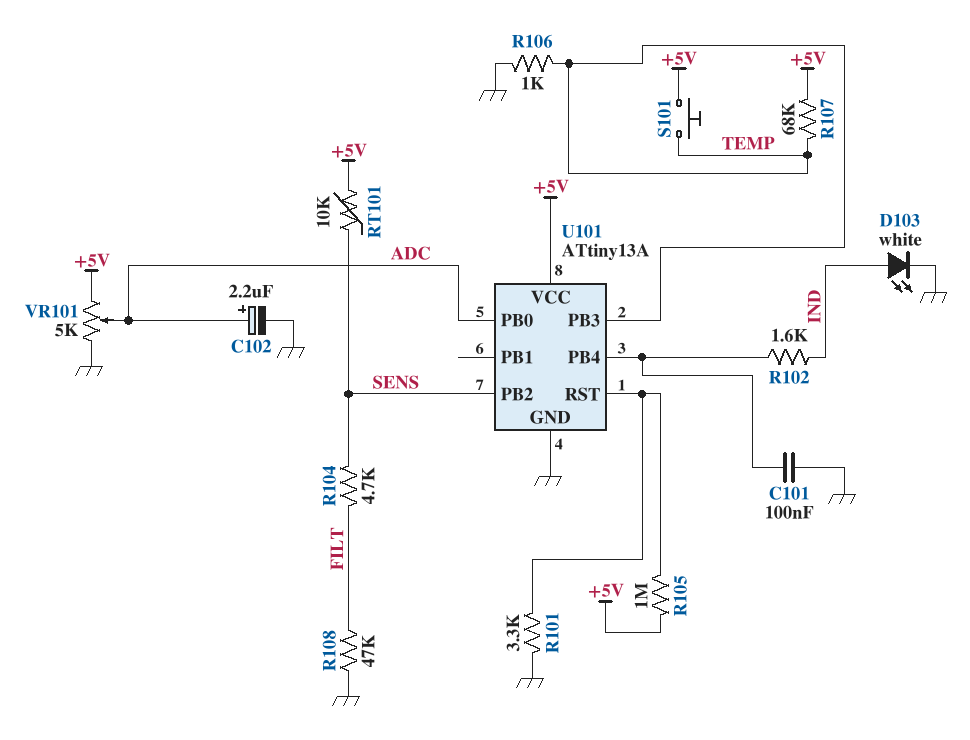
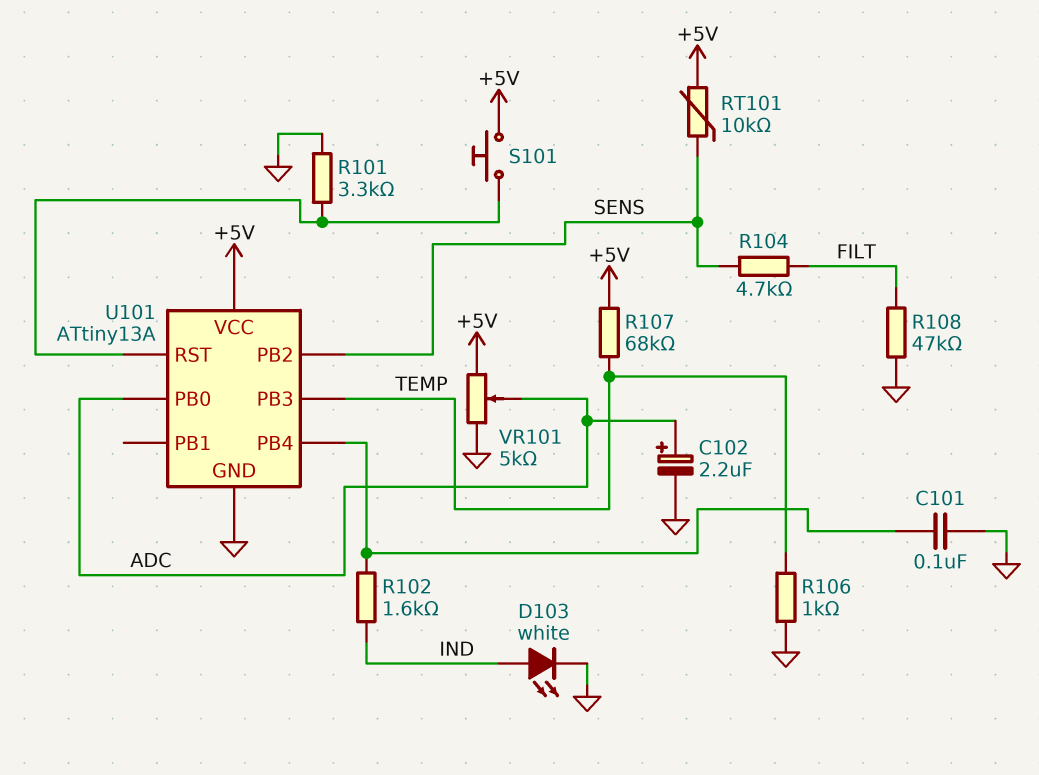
R105: 1M (+5V, U101/RST) -> none
S101: button (+5V, TEMP) -> button (+5V, U101/RST)

